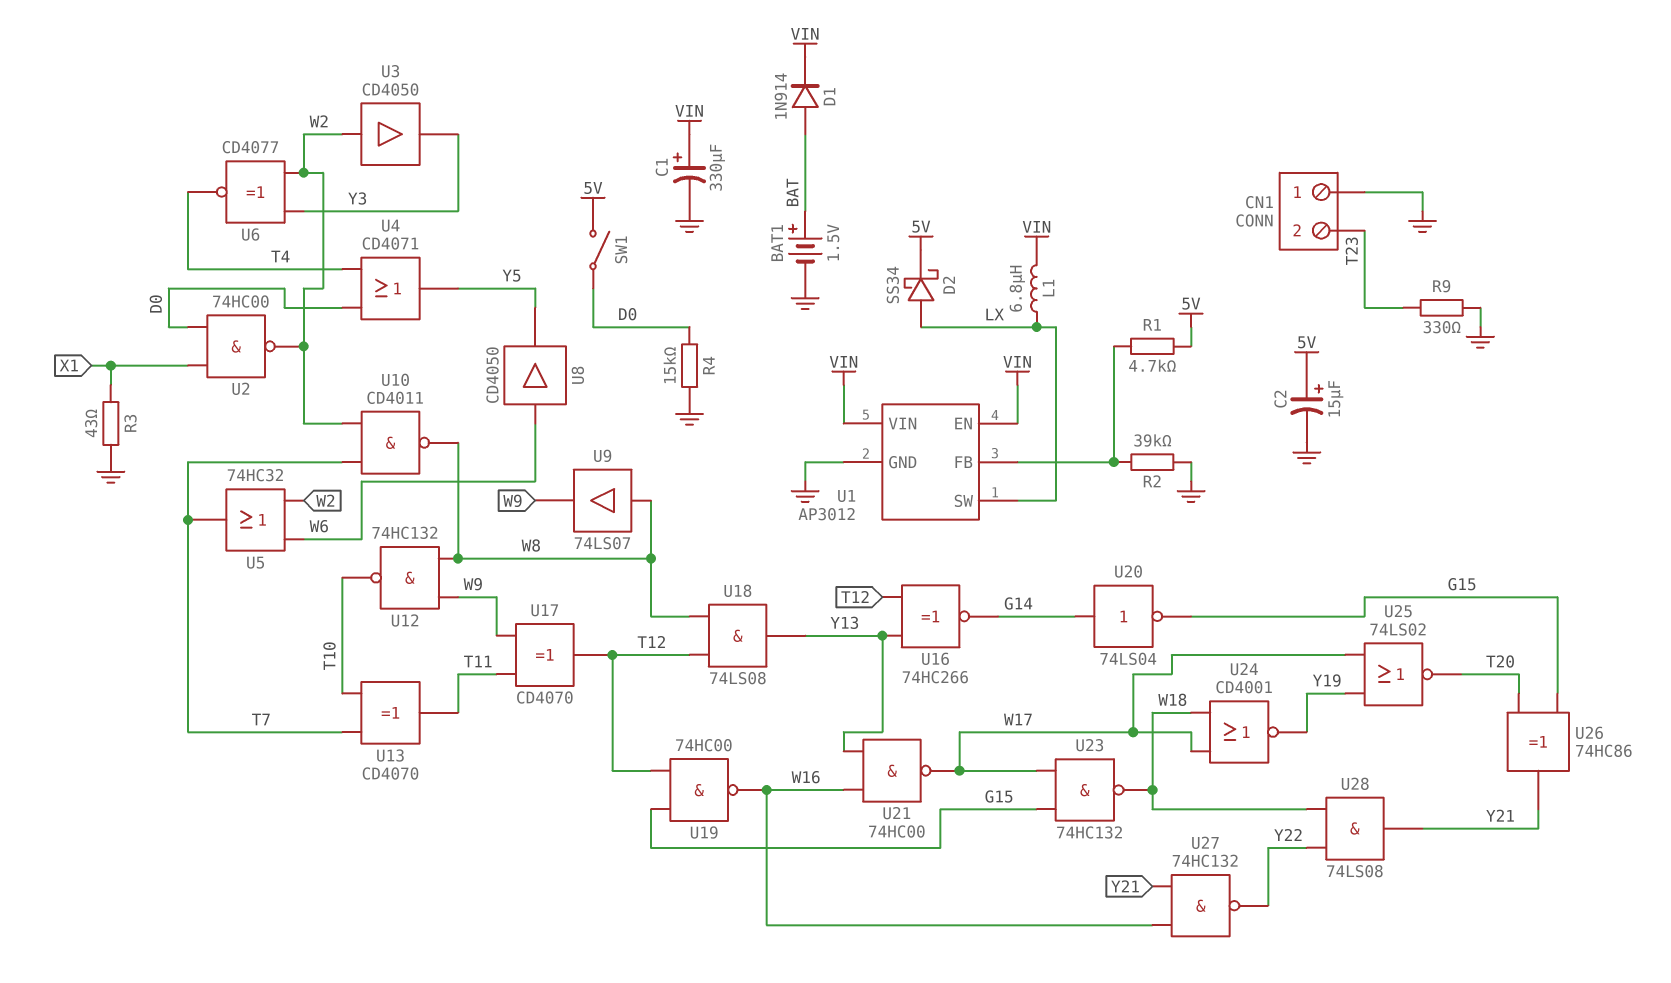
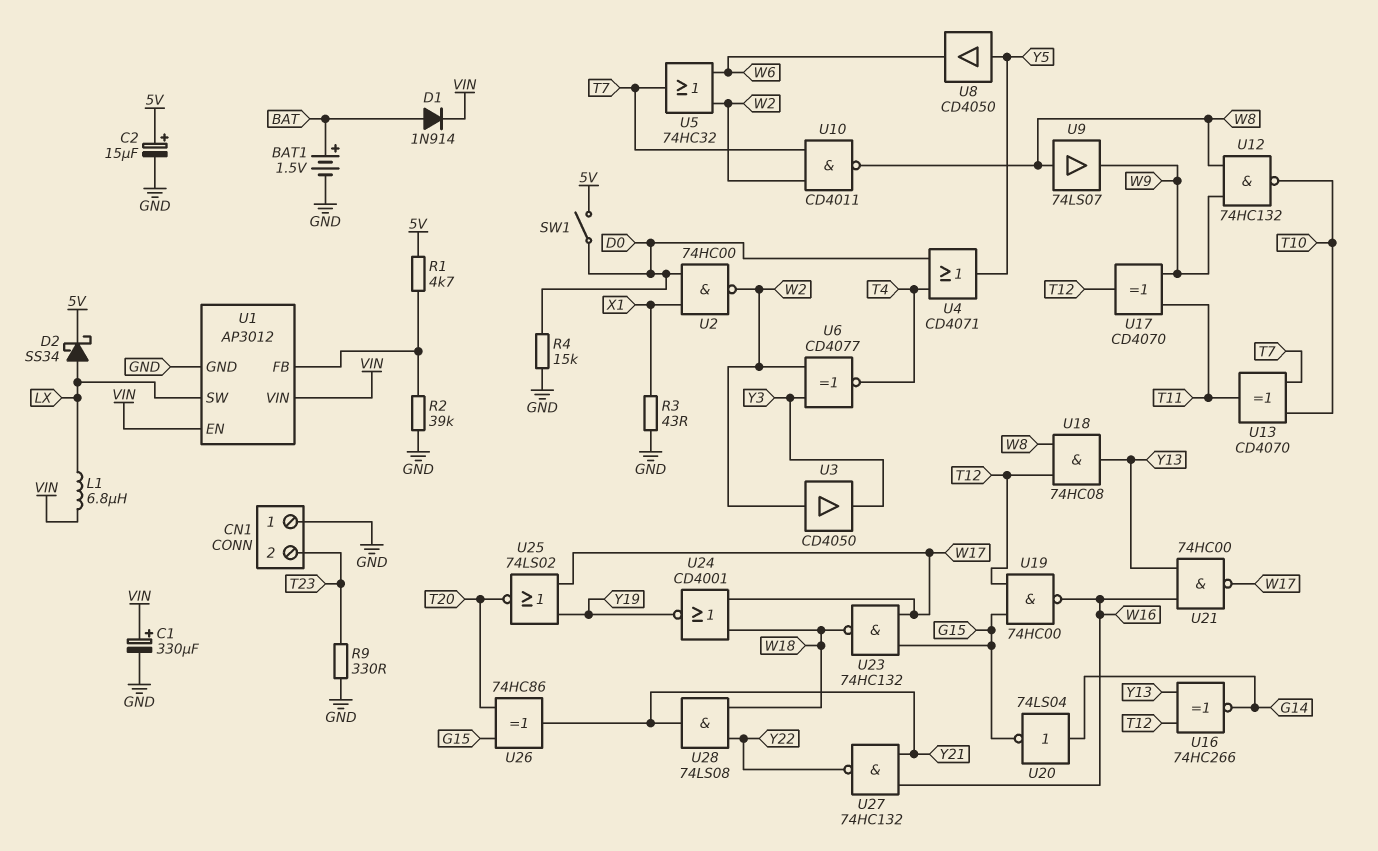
U8: buffer CD4050 (in W6, out Y5) -> buffer CD4050 (in Y5, out W6)
U18: AND 74LS08 (in T12, in W8, out Y13) -> AND 74HC08 (in T12, in W8, out Y13)

